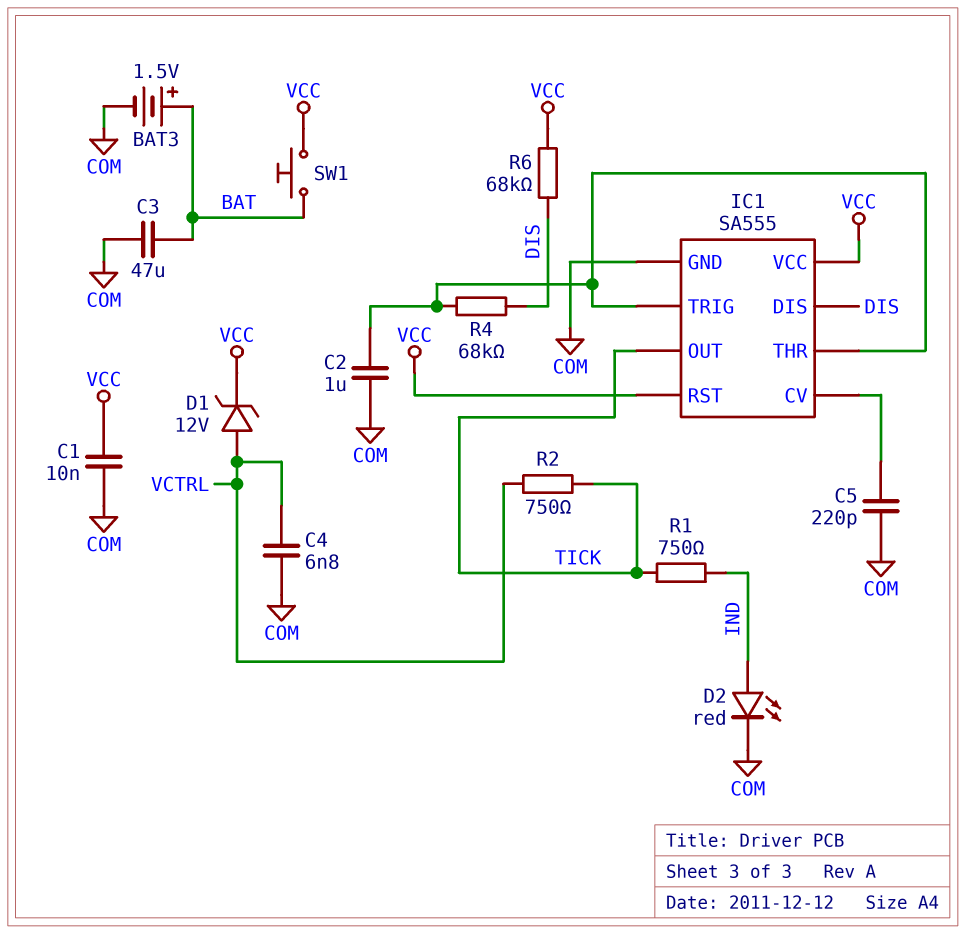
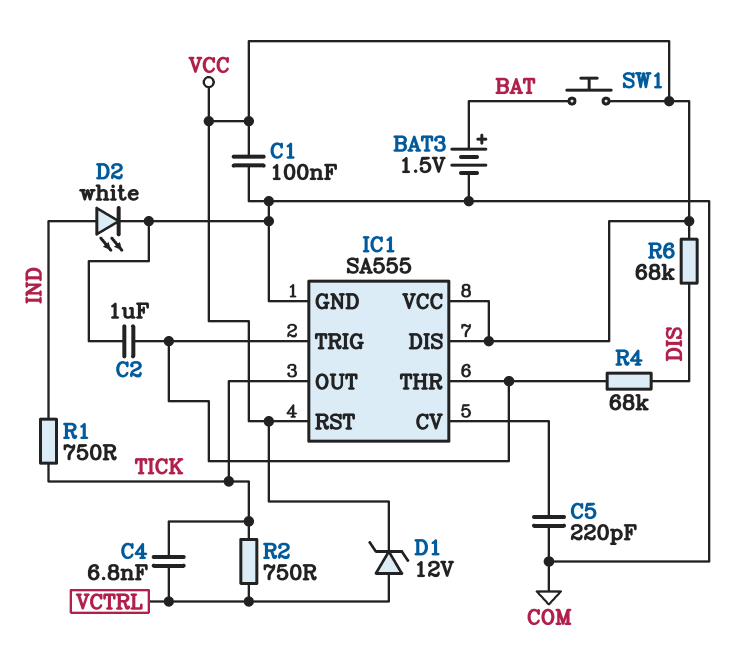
C1: 10nF (COM, VCC) -> 100nF (COM, VCC)
C3: 47uF (BAT, COM) -> none
C4: 6.8nF (COM, VCTRL) -> 6.8nF (TICK, VCTRL)
D2: LED red (A IND, K COM) -> LED white (A IND, K COM)
IC1 pin DIS: DIS -> VCC

